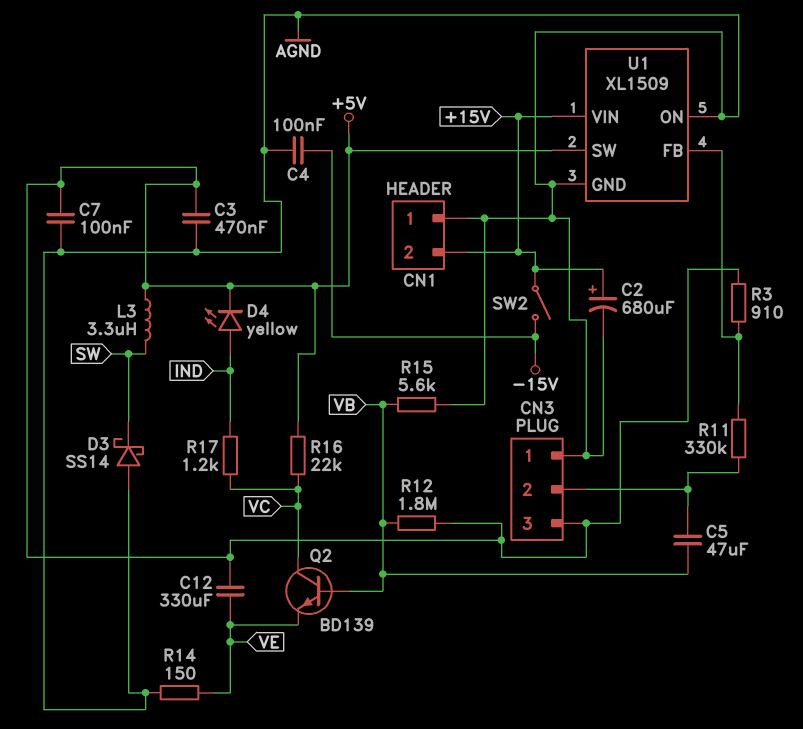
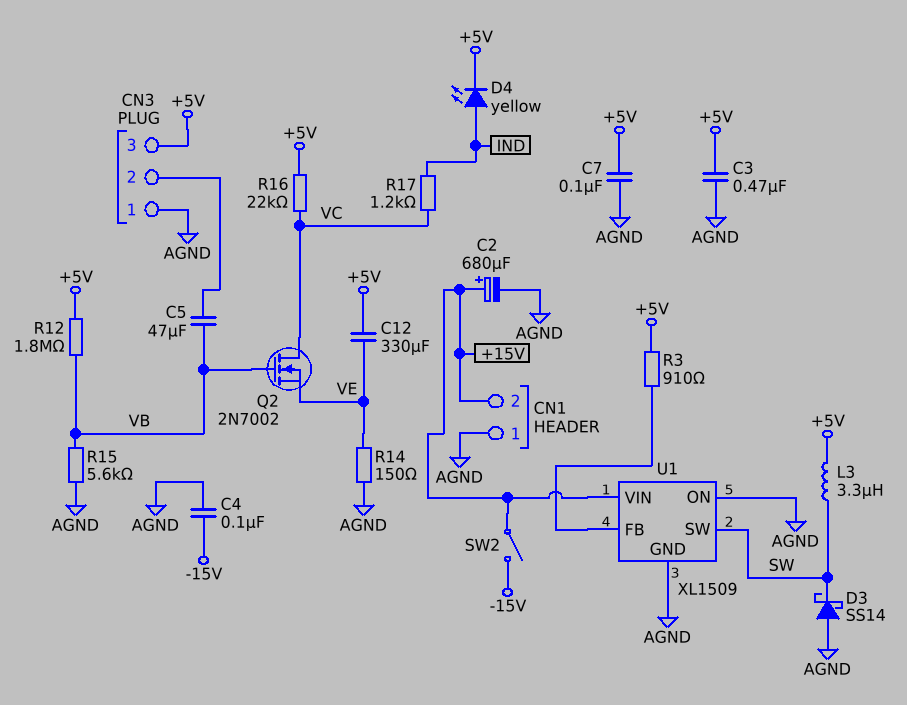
Q2: NPN BD139 (B VB, C VC, E VE) -> NMOS 2N7002 (G VB, D VC, S VE)
R11: 330k (CN3/2, U1/FB) -> none
U1 pin SW: +5V -> SW

